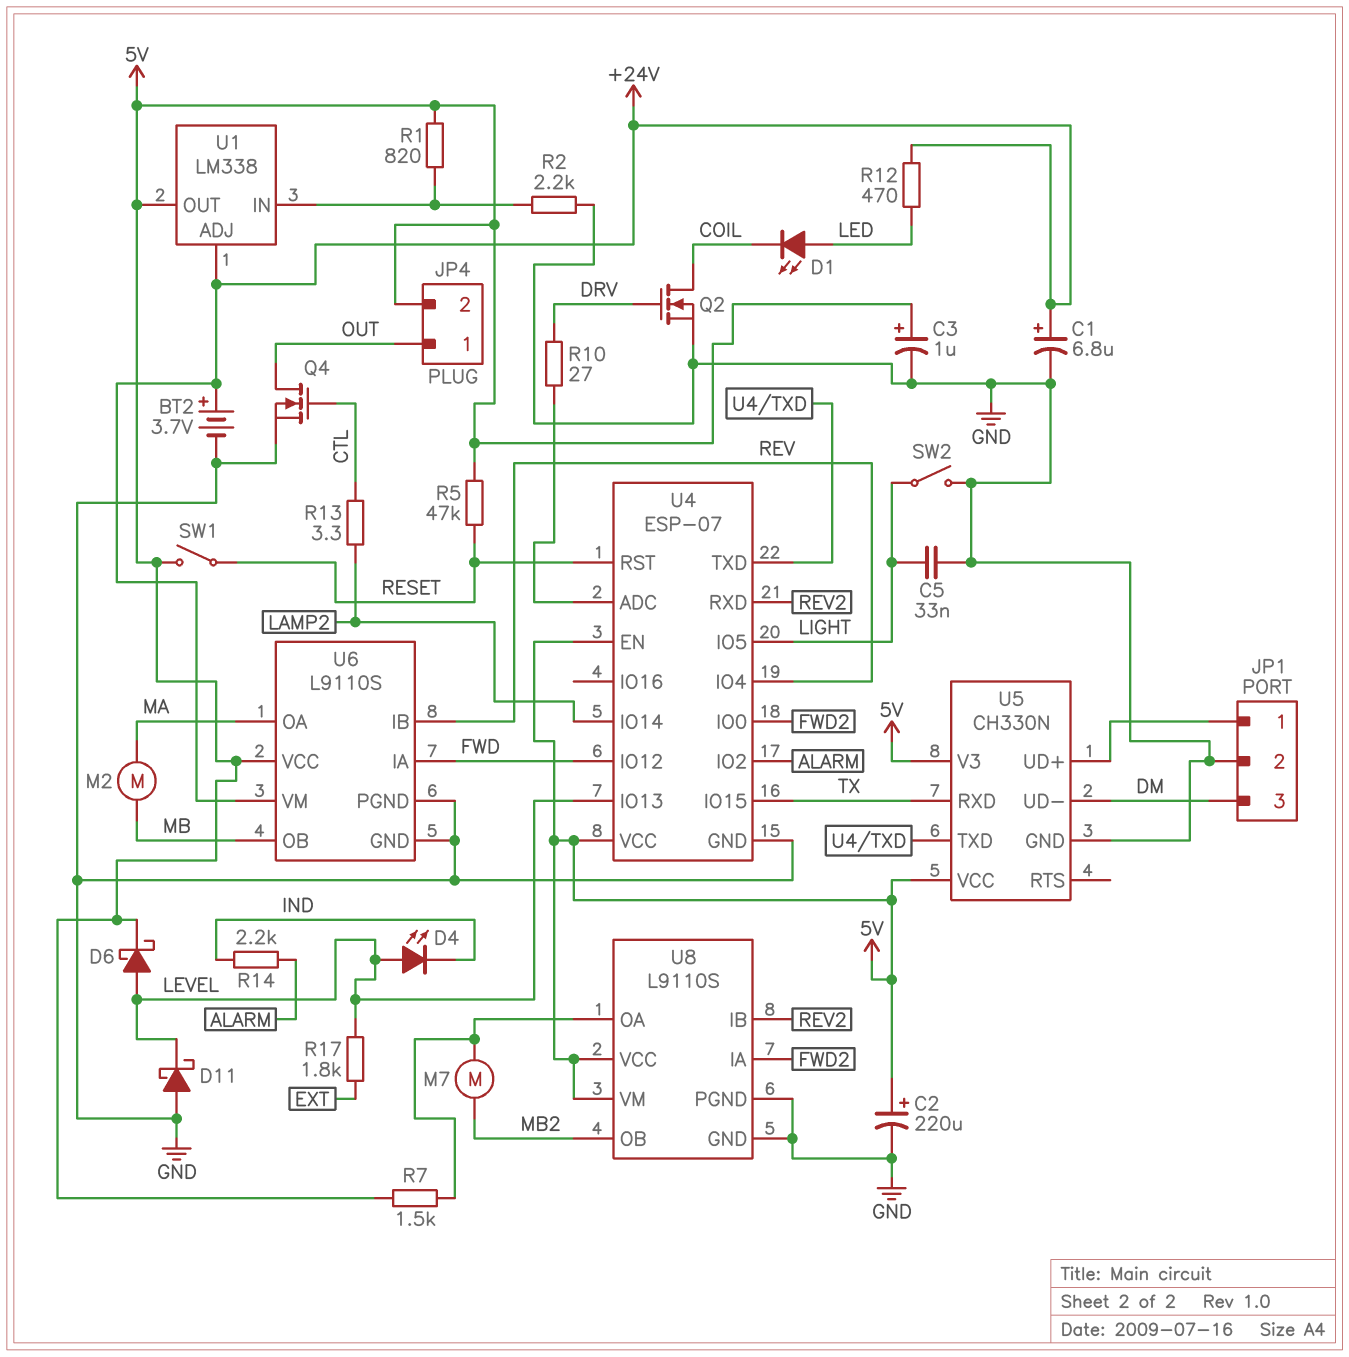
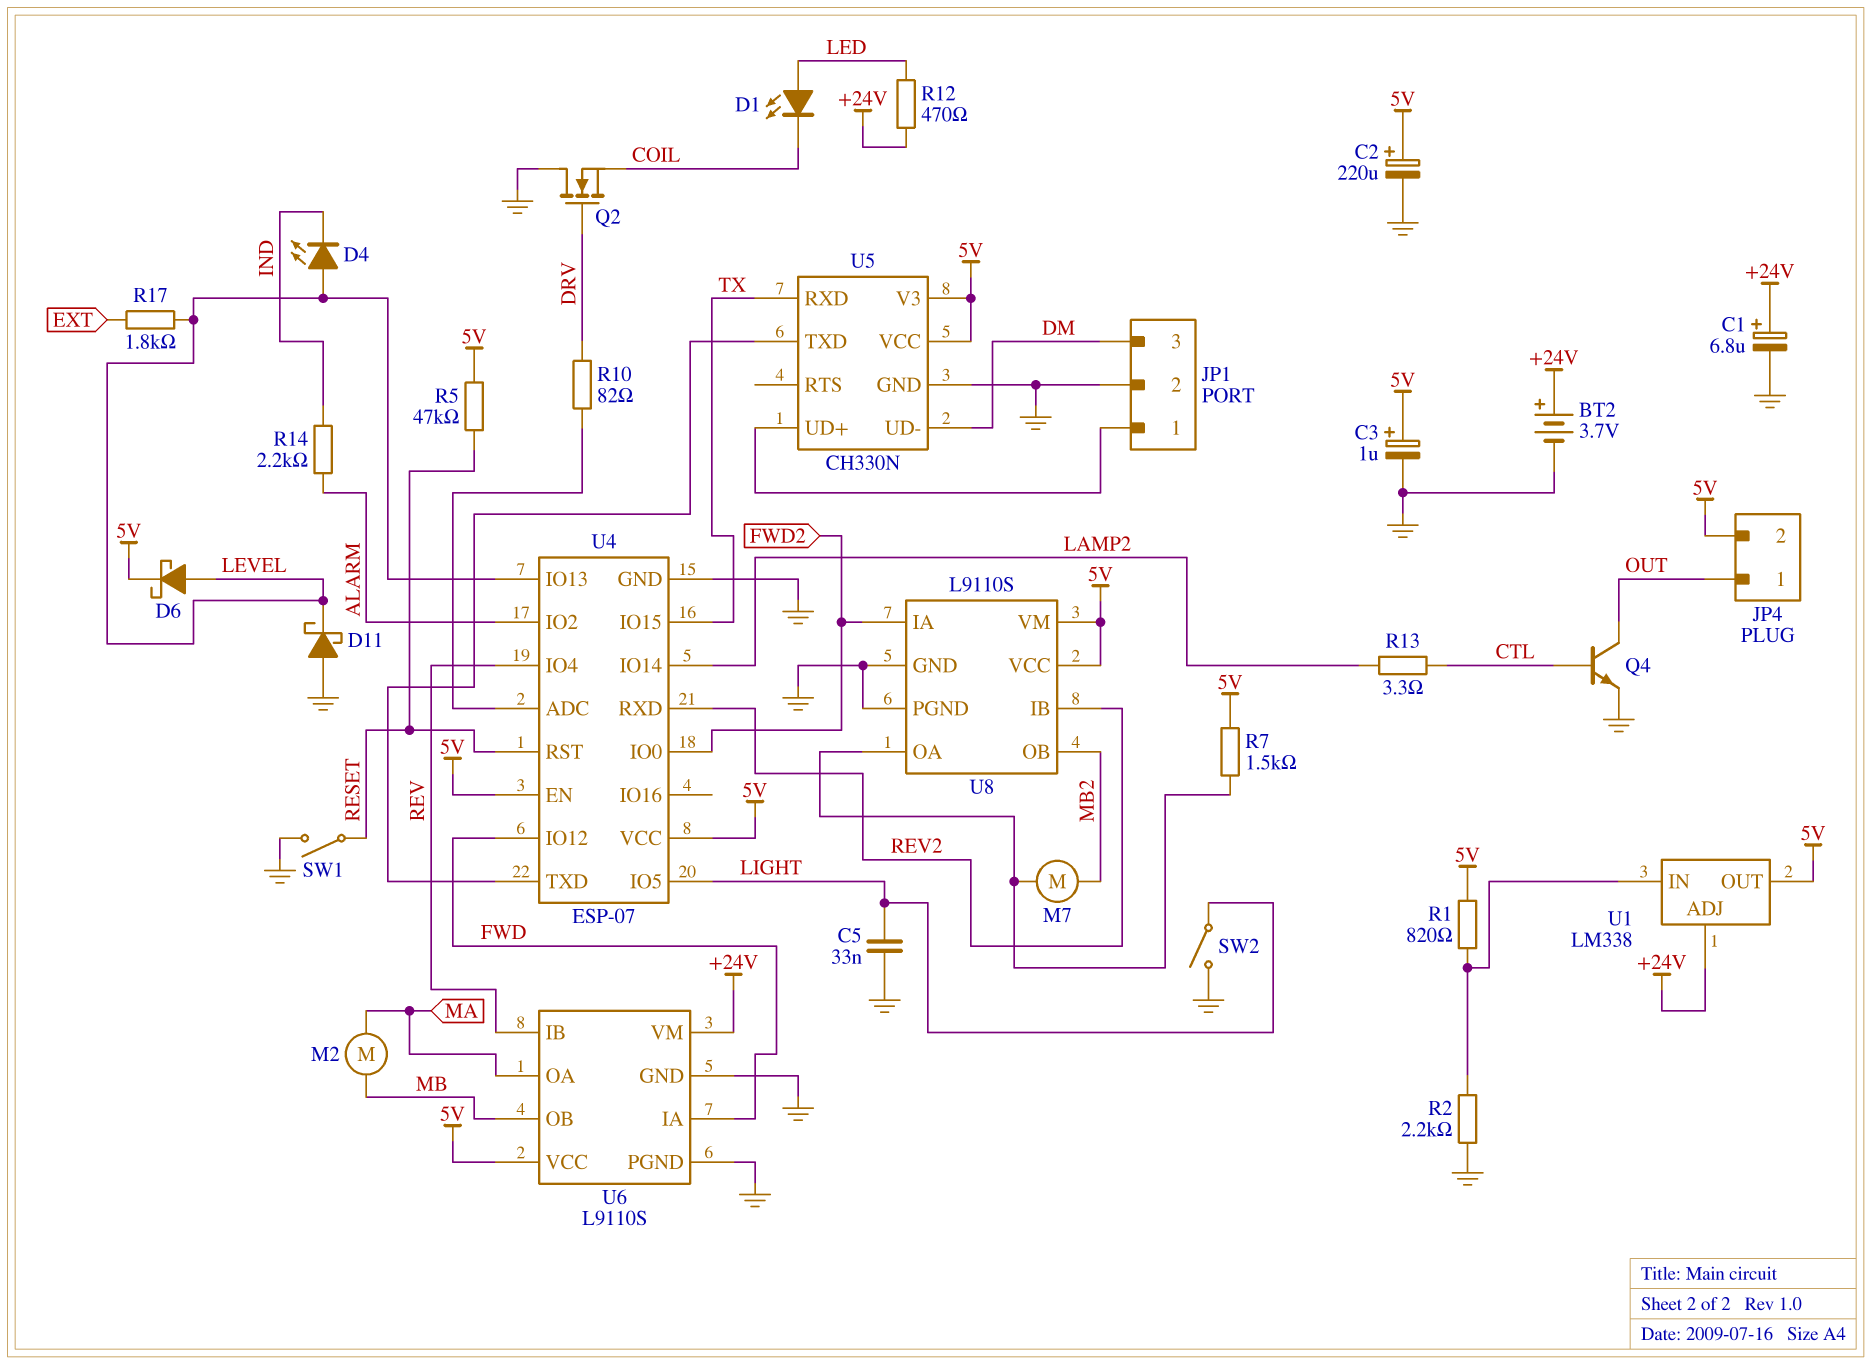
Q2: NMOS (G DRV, D COIL, S GND) -> NMOS (G DRV, D GND, S COIL)
Q4: NMOS (G CTL, D OUT, S GND) -> NPN (B CTL, C OUT, E GND)
R10: 27 (DRV, U4/ADC) -> 82 (DRV, U4/ADC)
SW1: switch (5V, RESET) -> switch (GND, RESET)

